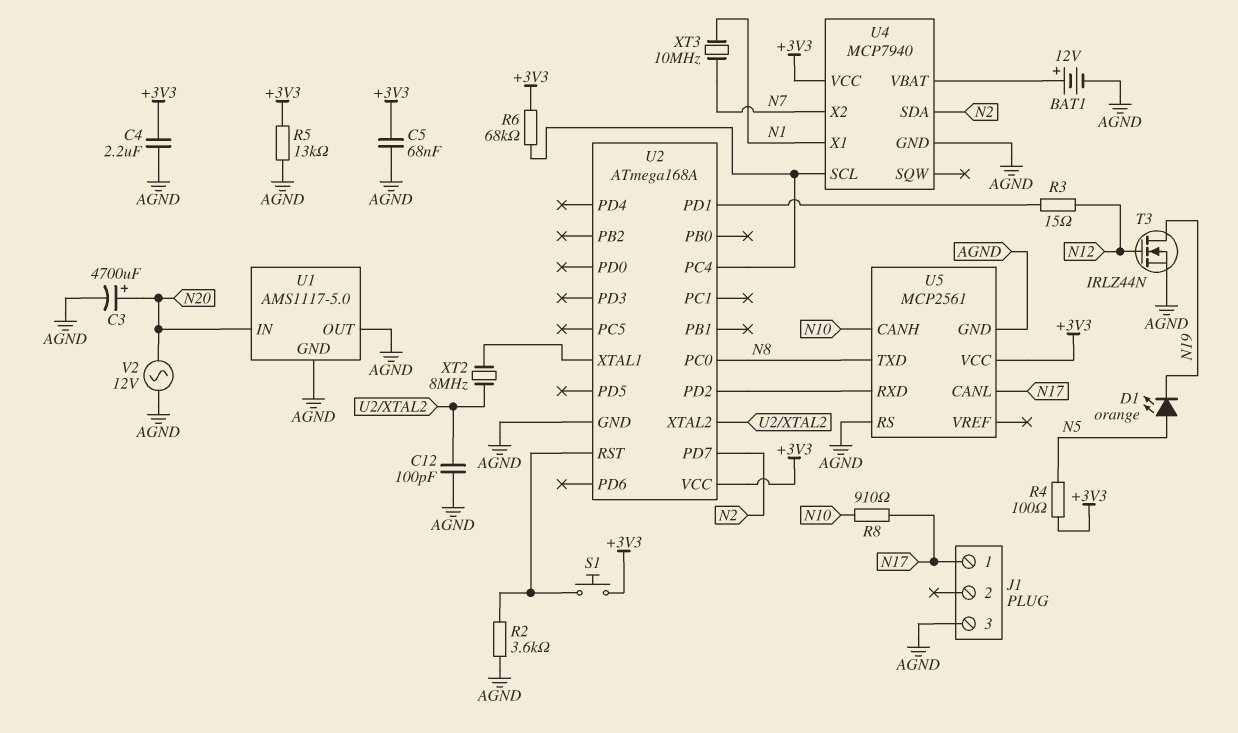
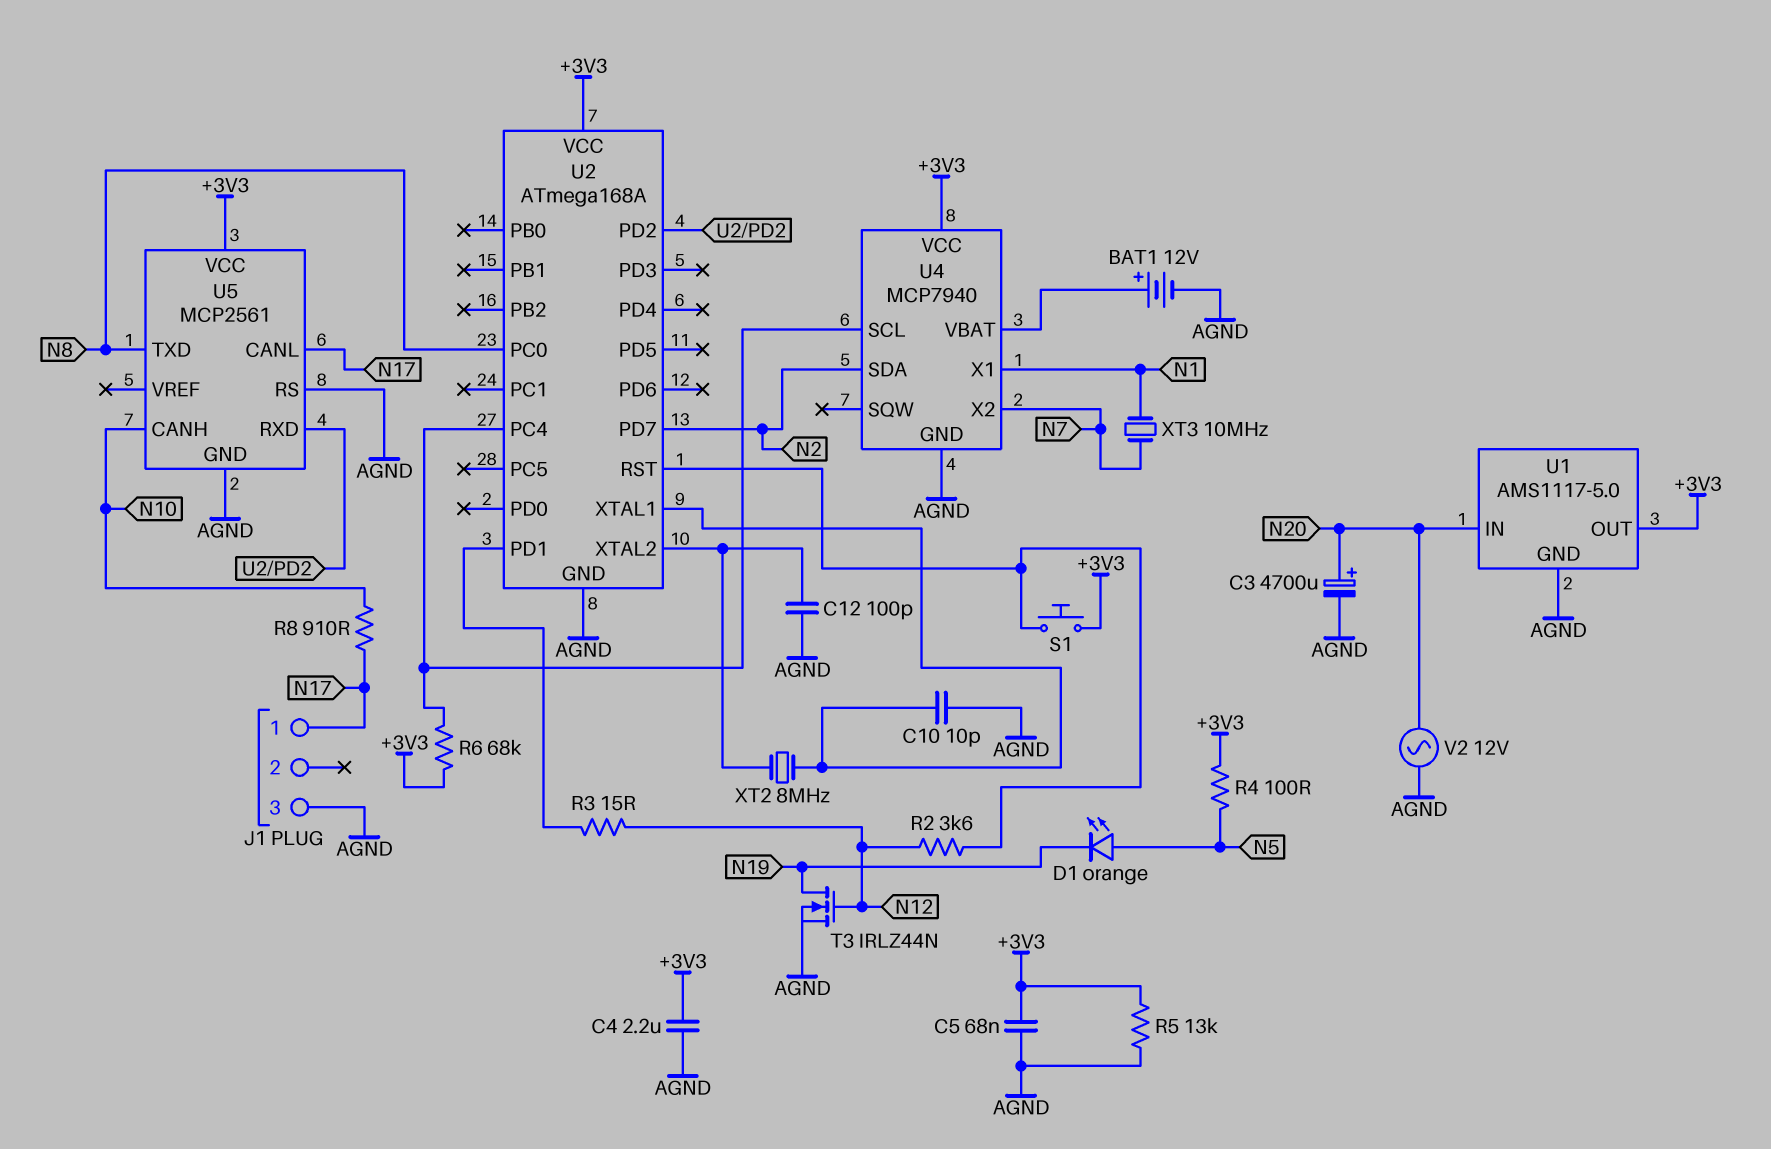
C10: none -> 10pF (AGND, U2/XTAL1)
R2: 3.6k (AGND, U2/RST) -> 3.6k (N12, U2/RST)
U1 pin OUT: AGND -> +3V3

